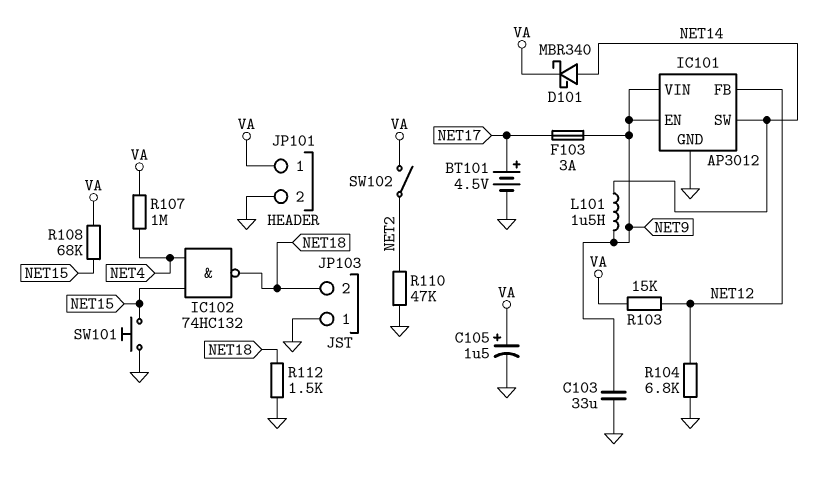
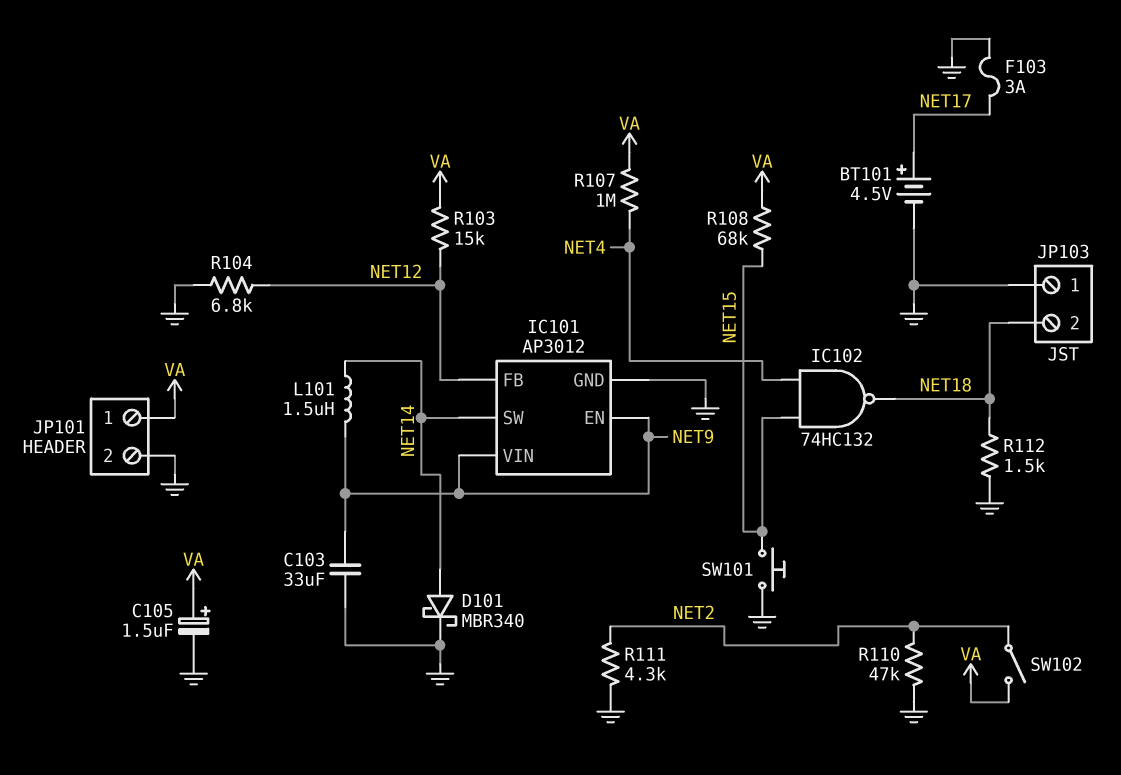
D101: schottky MBR340 (A NET14, K VA) -> schottky MBR340 (A NET14, K GND)
F103: 3A (NET9, NET17) -> 3A (GND, NET17)
R111: none -> 4.3k (GND, NET2)

